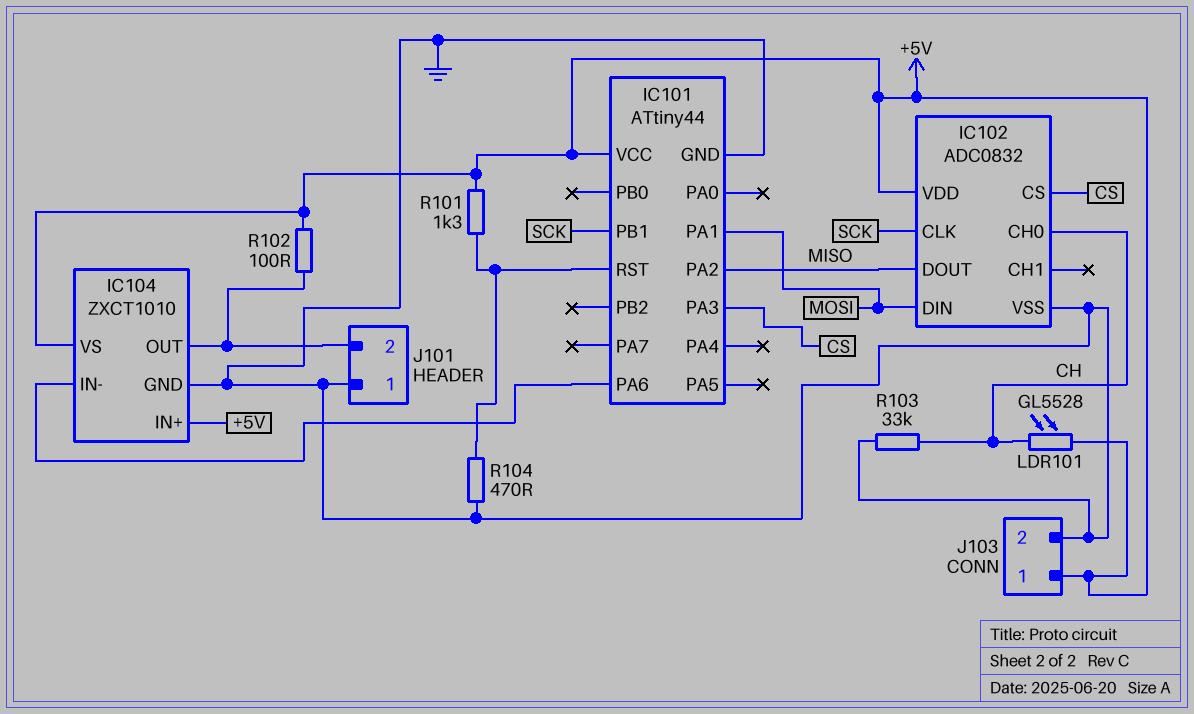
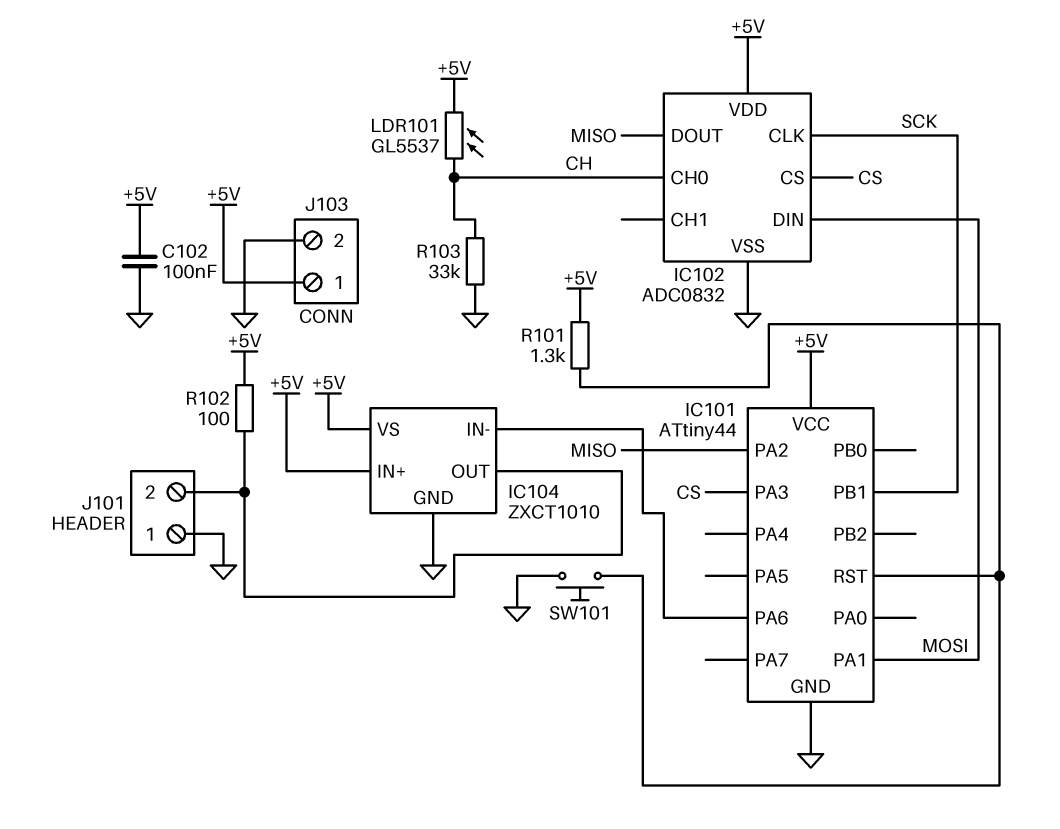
C102: none -> 100nF (+5V, GND)
LDR101: GL5528 (+5V, CH) -> GL5537 (+5V, CH)
R104: 470 (GND, IC101/RST) -> none
SW101: none -> button (GND, IC101/RST)

